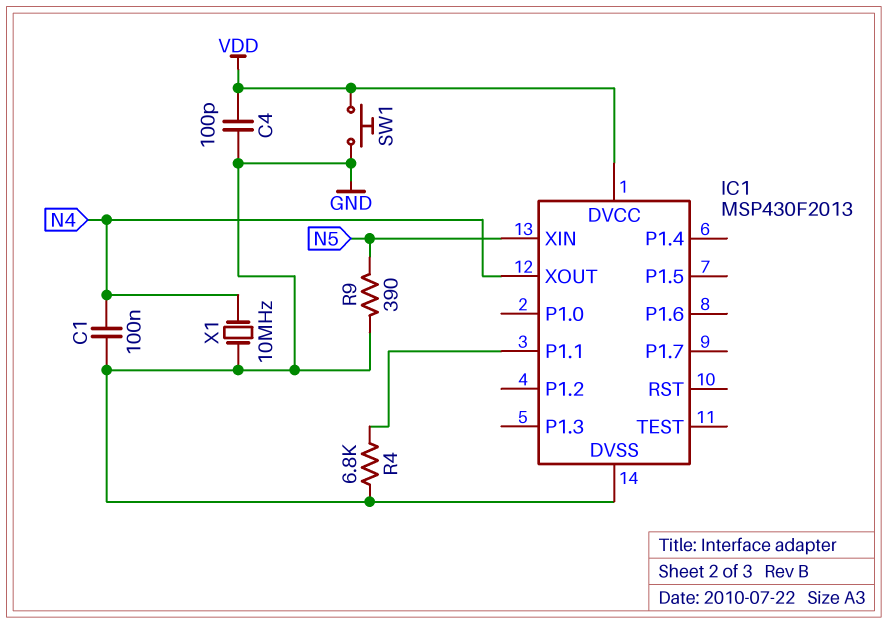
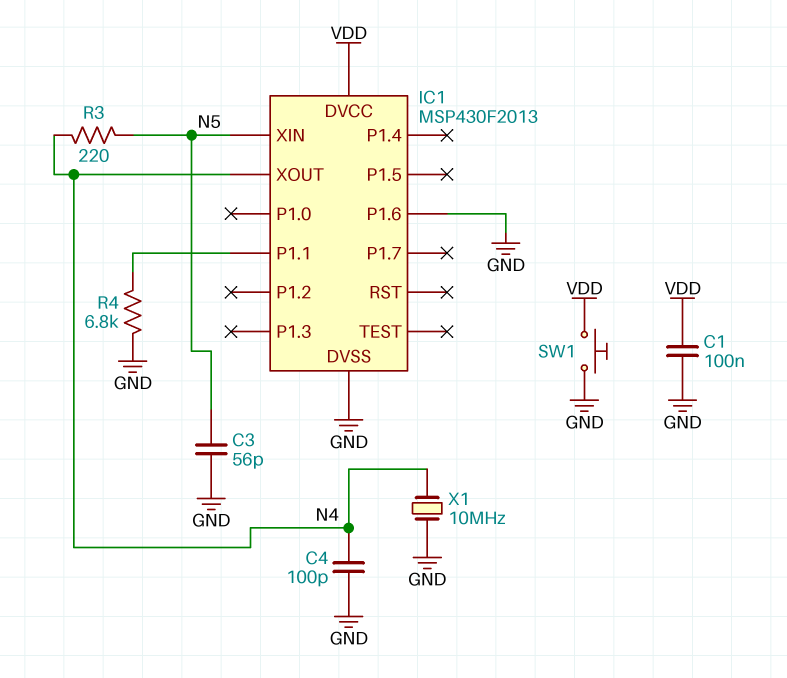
C1: 100nF (GND, N4) -> 100nF (GND, VDD)
C3: none -> 56pF (GND, N5)
C4: 100pF (GND, VDD) -> 100pF (GND, N4)
IC1 pin P1.6: none -> GND
R3: none -> 220 (N4, N5)
R9: 390 (GND, N5) -> none

